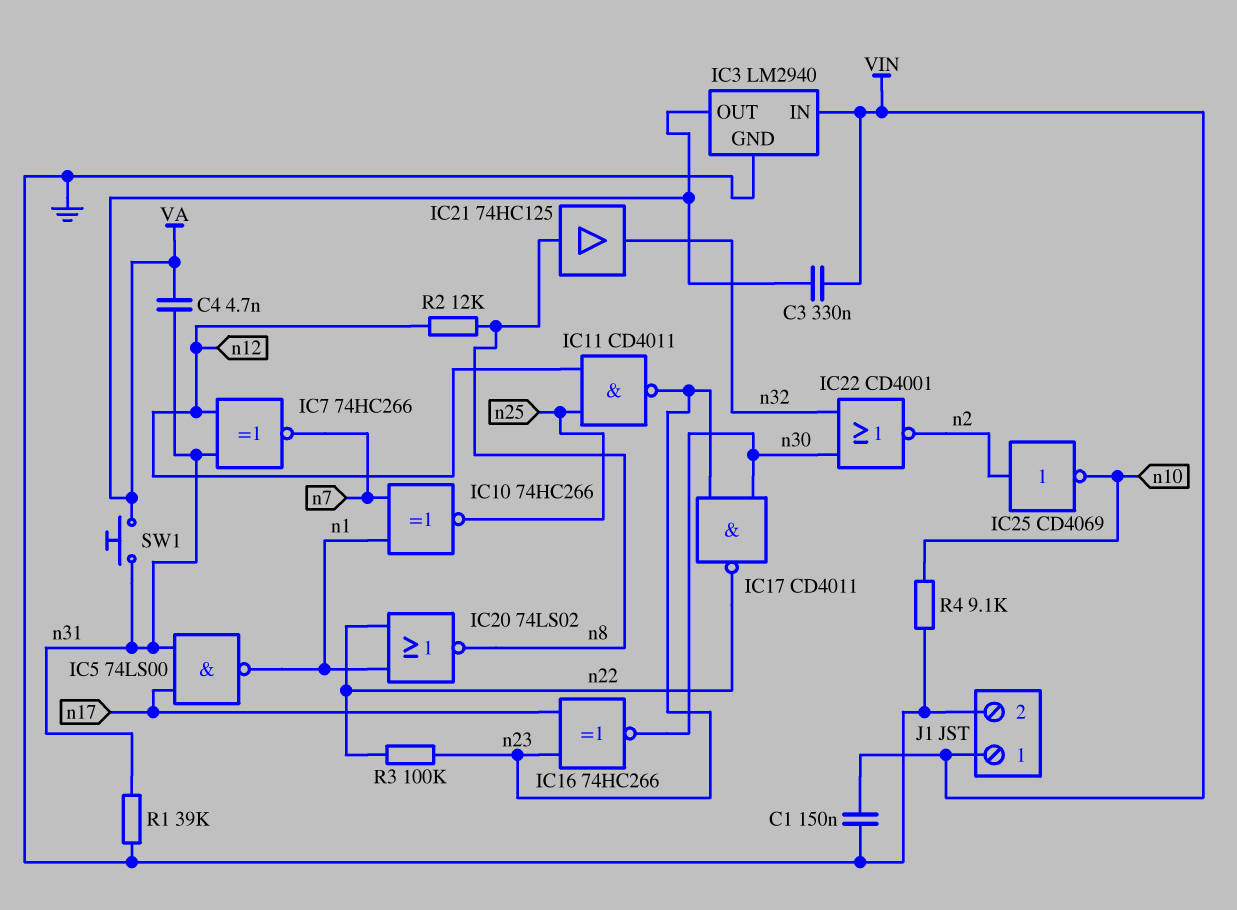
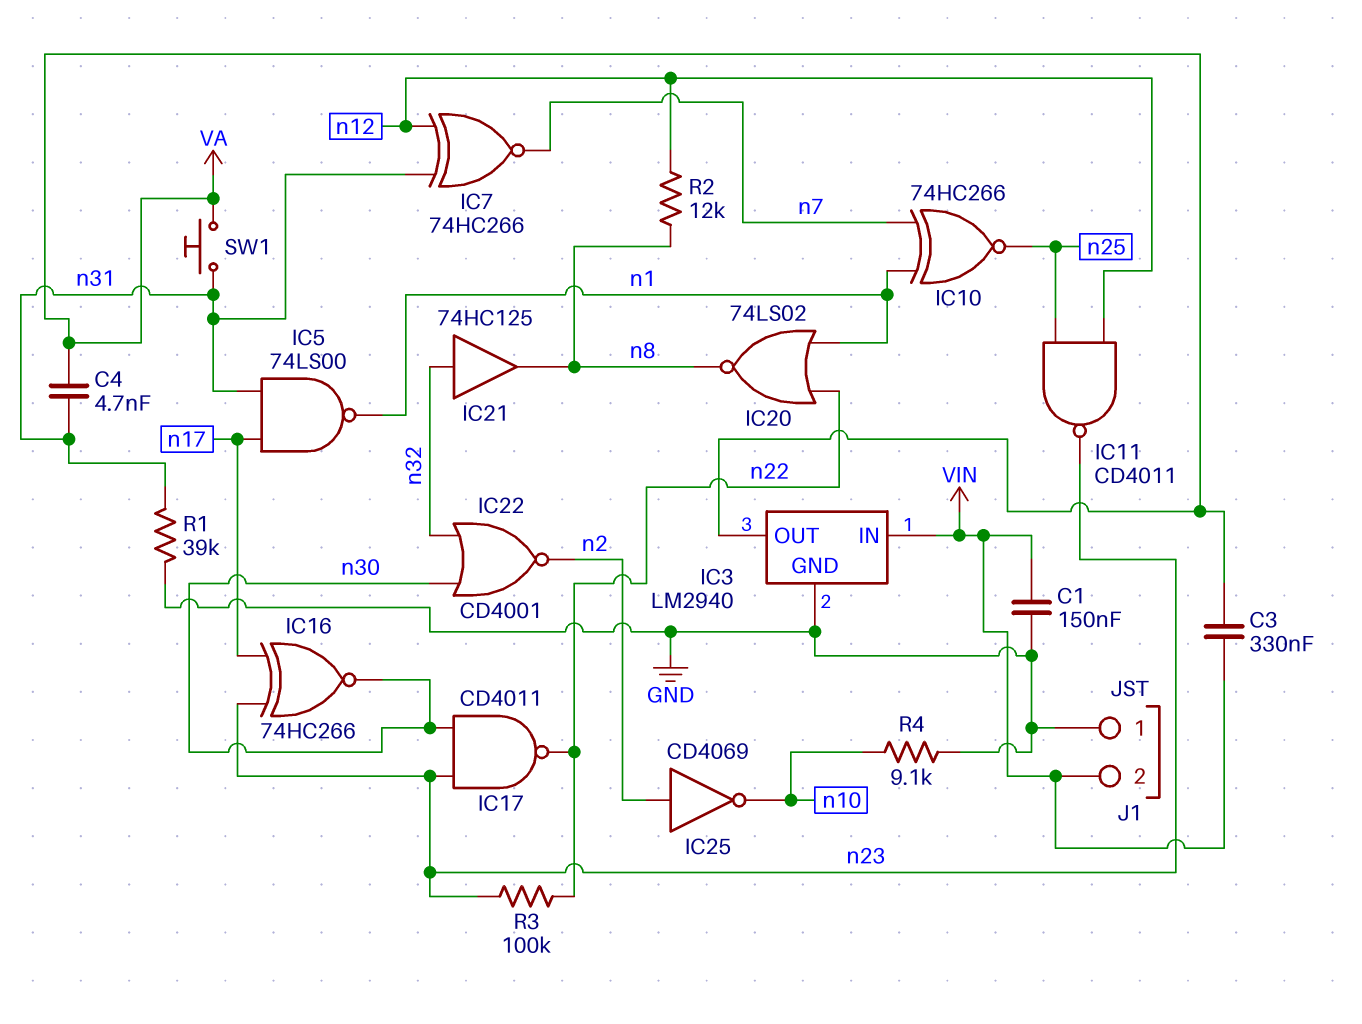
IC21: buffer 74HC125 (in n8, out n32) -> buffer 74HC125 (in n32, out n8)
J1 pin 1: VIN -> GND
J1 pin 2: GND -> VIN

